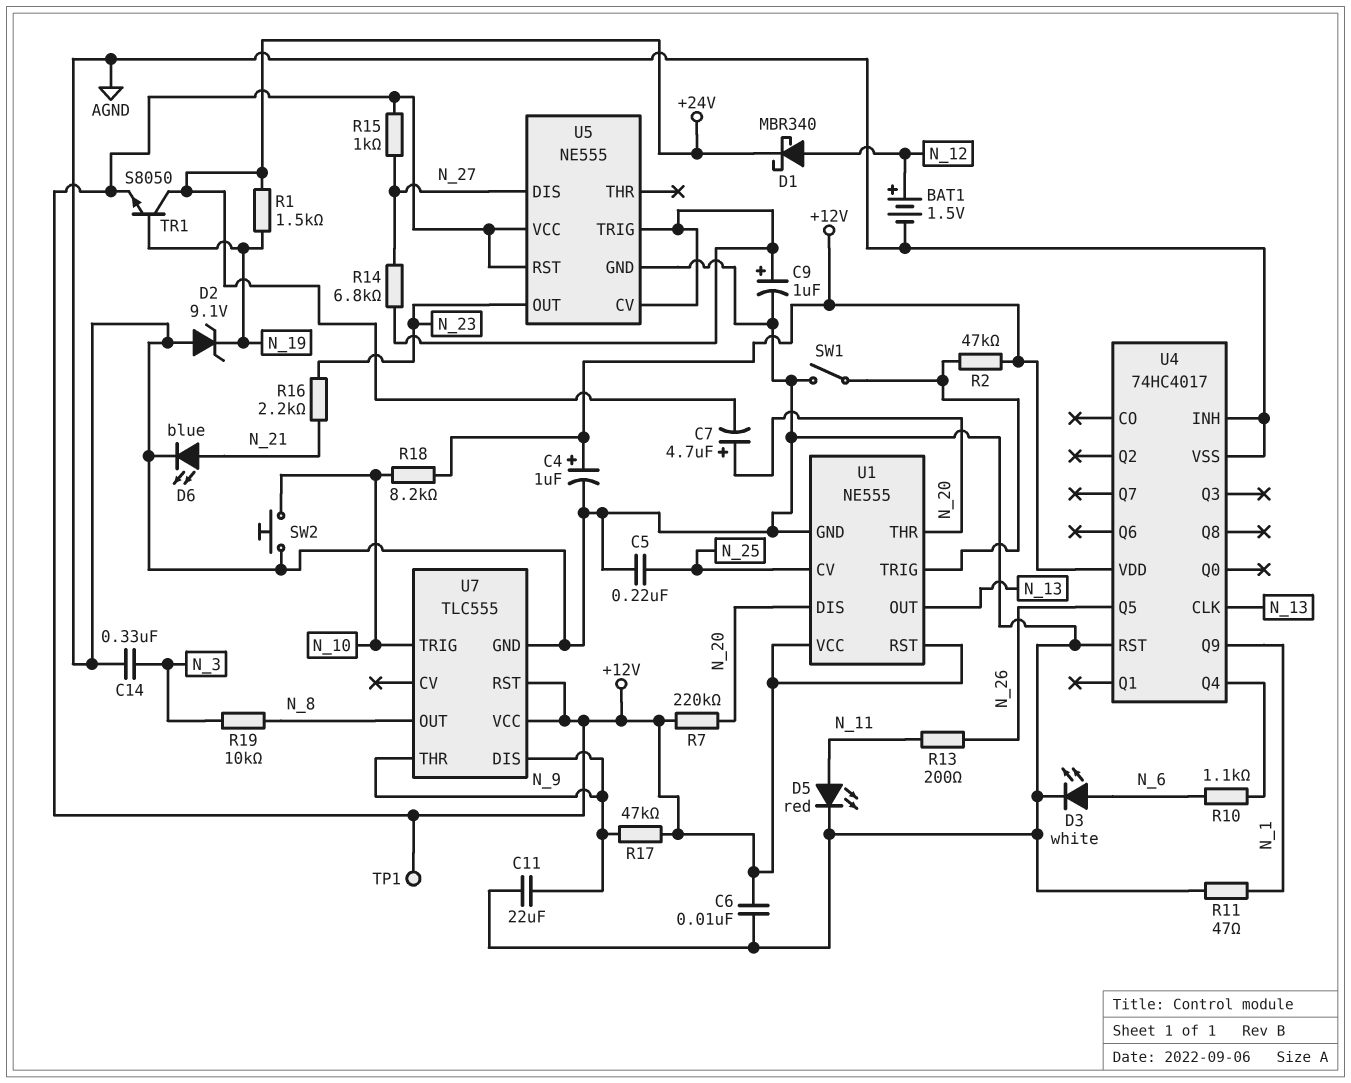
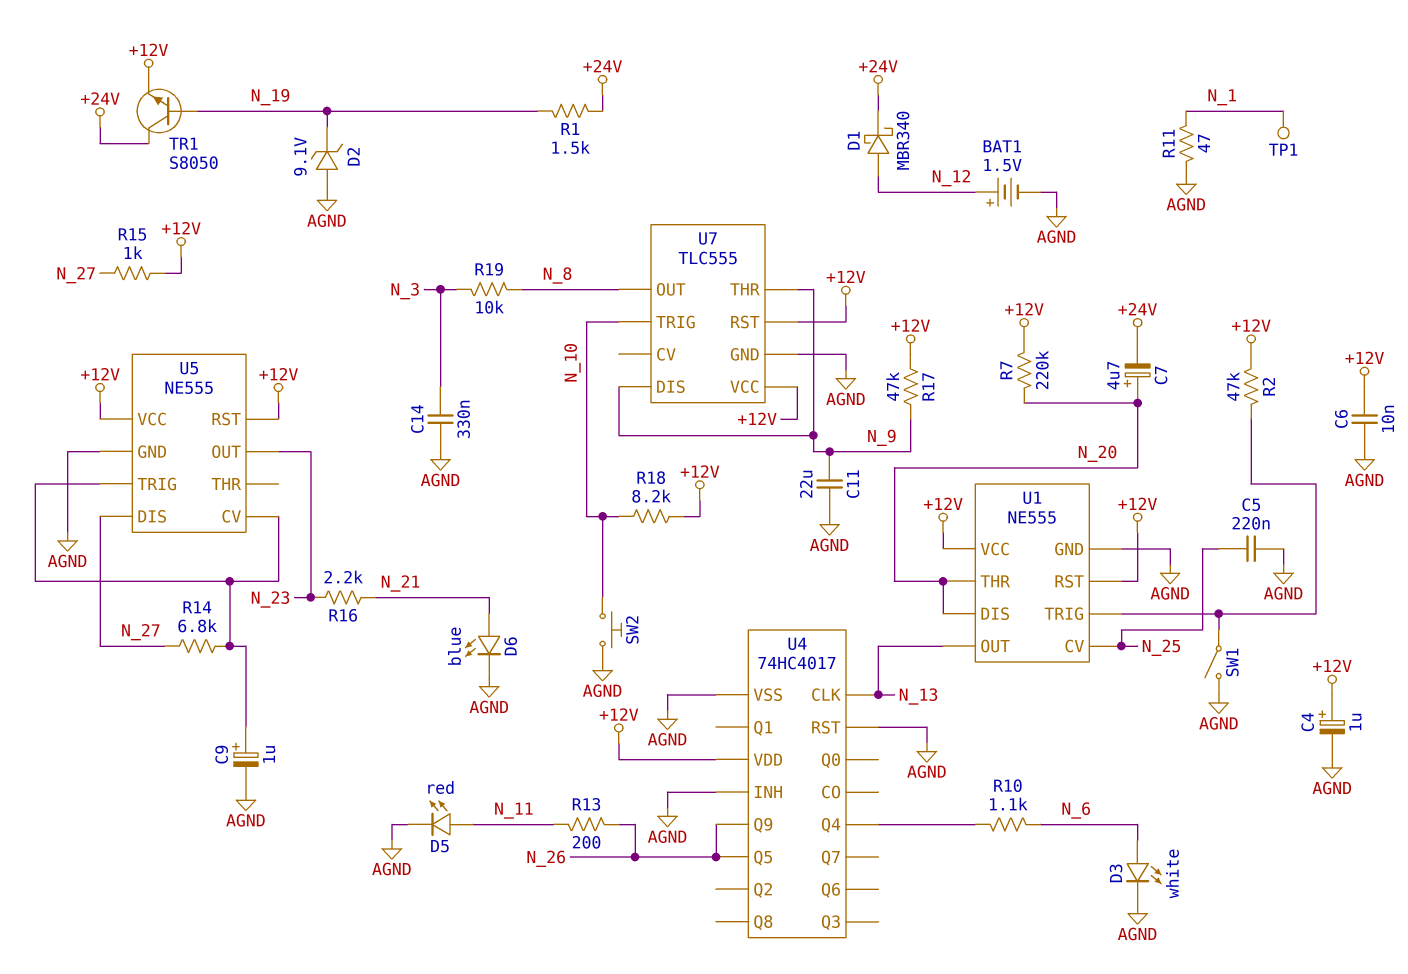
TP1: test point (+12V) -> test point (N_1)
U4 pin Q9: N_1 -> N_26

